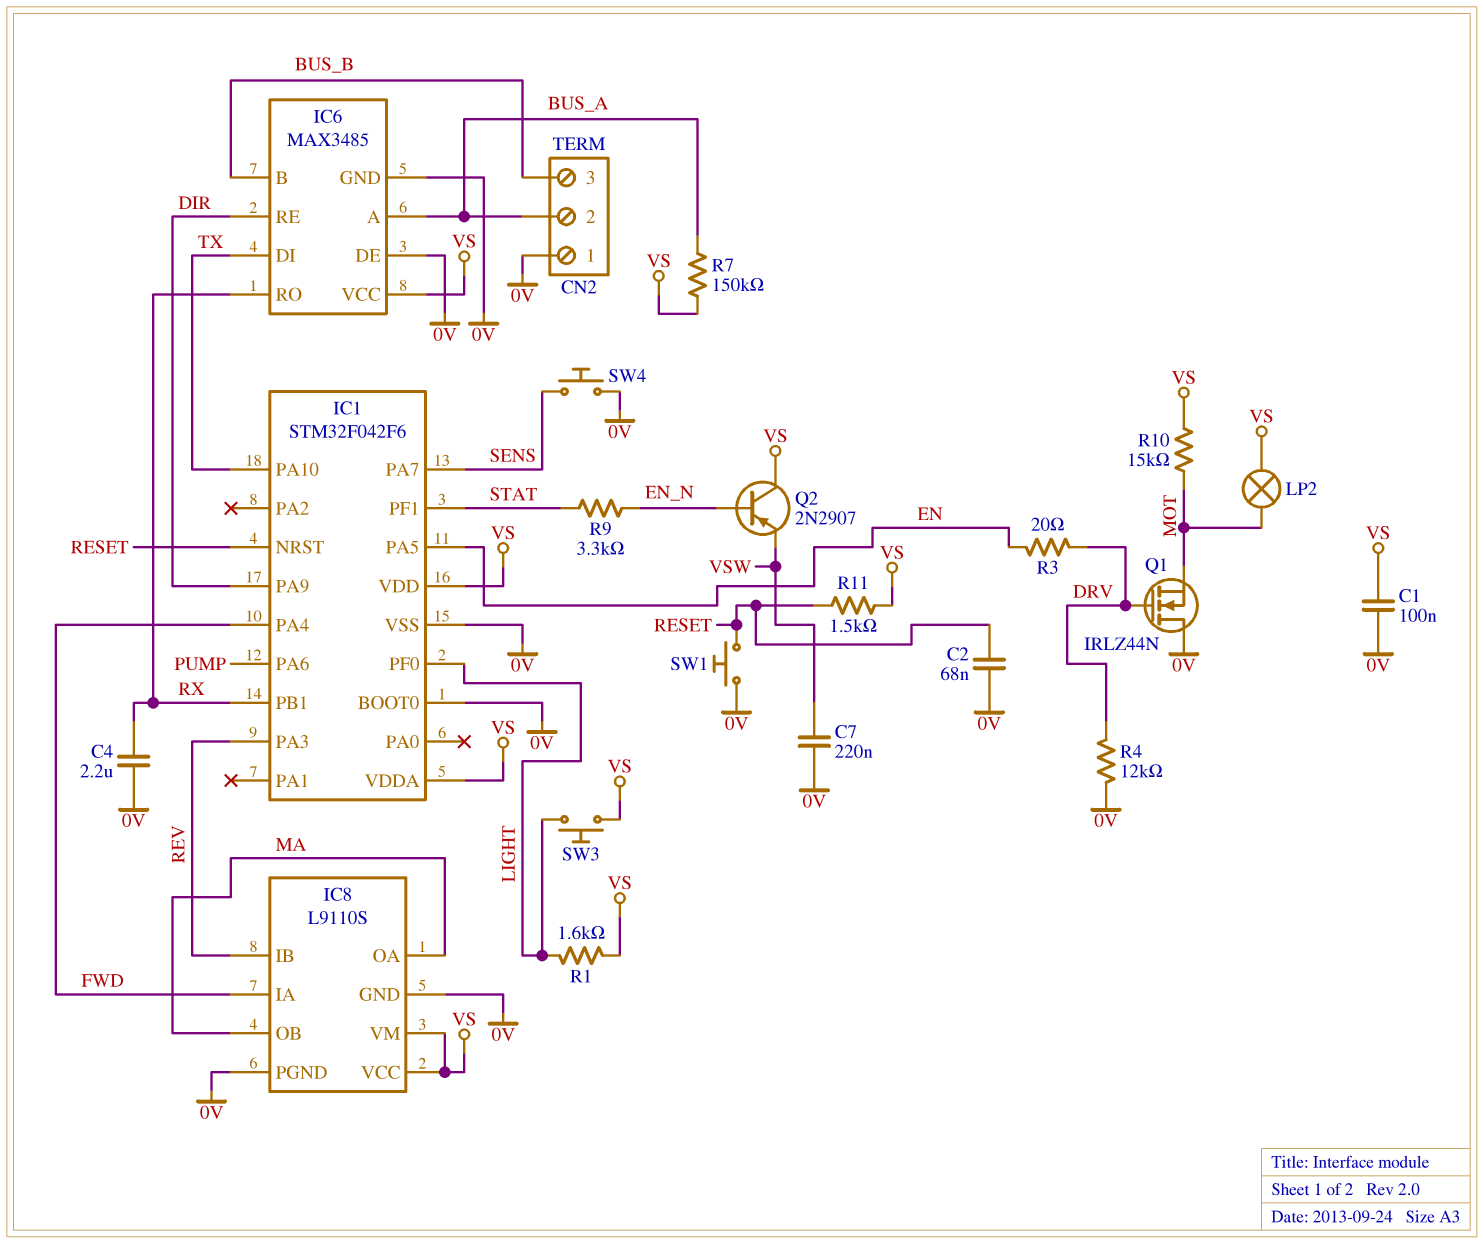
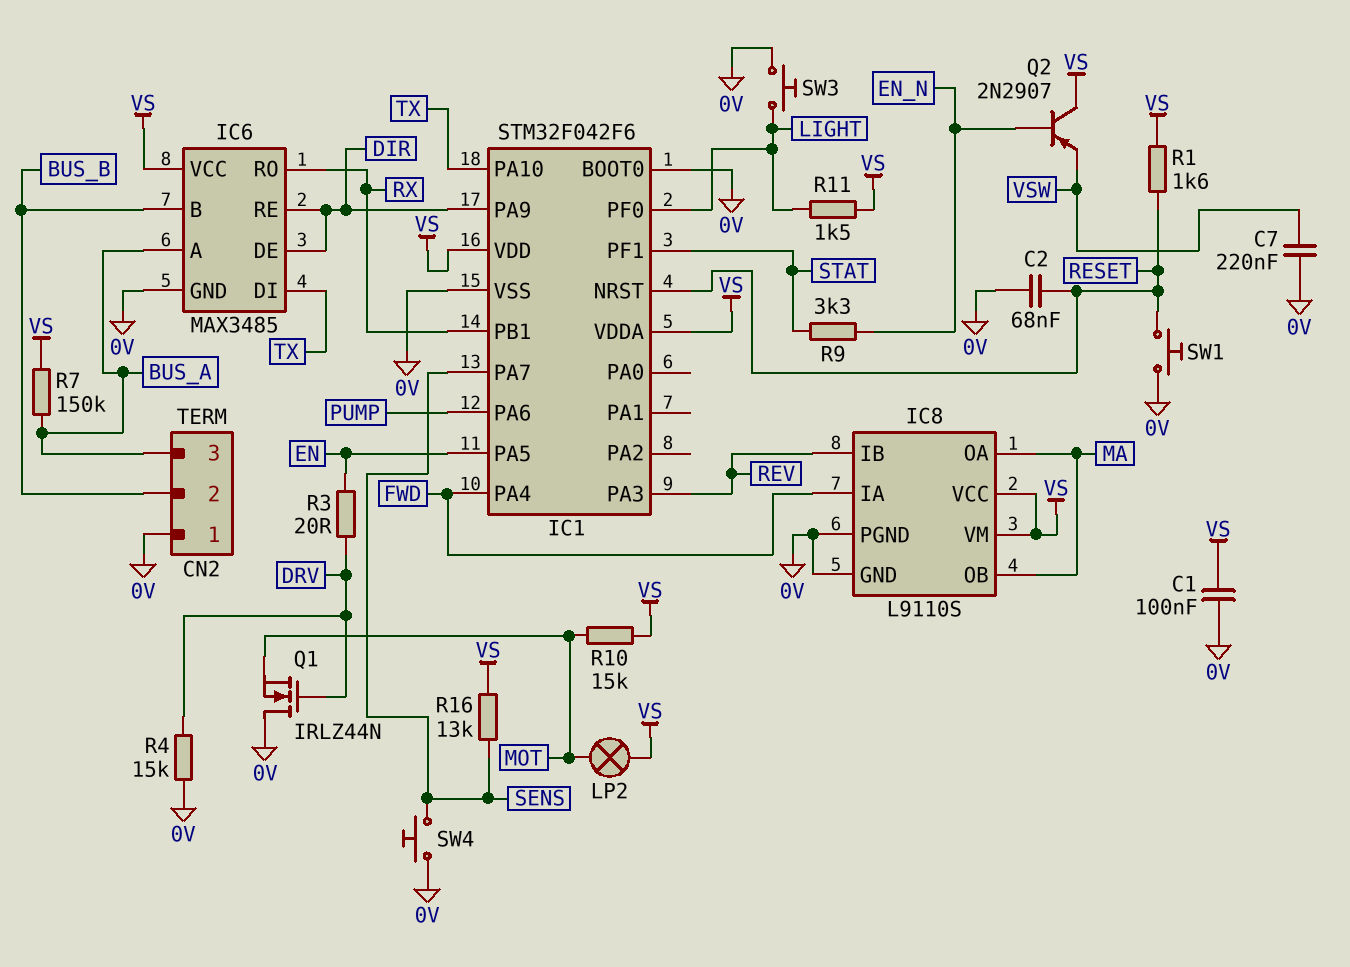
C4: 2.2uF (0V, RX) -> none
CN2 pin 2: BUS_A -> BUS_B
CN2 pin 3: BUS_B -> BUS_A
IC6 pin DE: 0V -> DIR
R1: 1.6k (LIGHT, VS) -> 1.6k (RESET, VS)
R4: 12k (0V, DRV) -> 15k (0V, DRV)
R11: 1.5k (RESET, VS) -> 1.5k (LIGHT, VS)
R16: none -> 13k (SENS, VS)
SW3: button (LIGHT, VS) -> button (0V, LIGHT)

